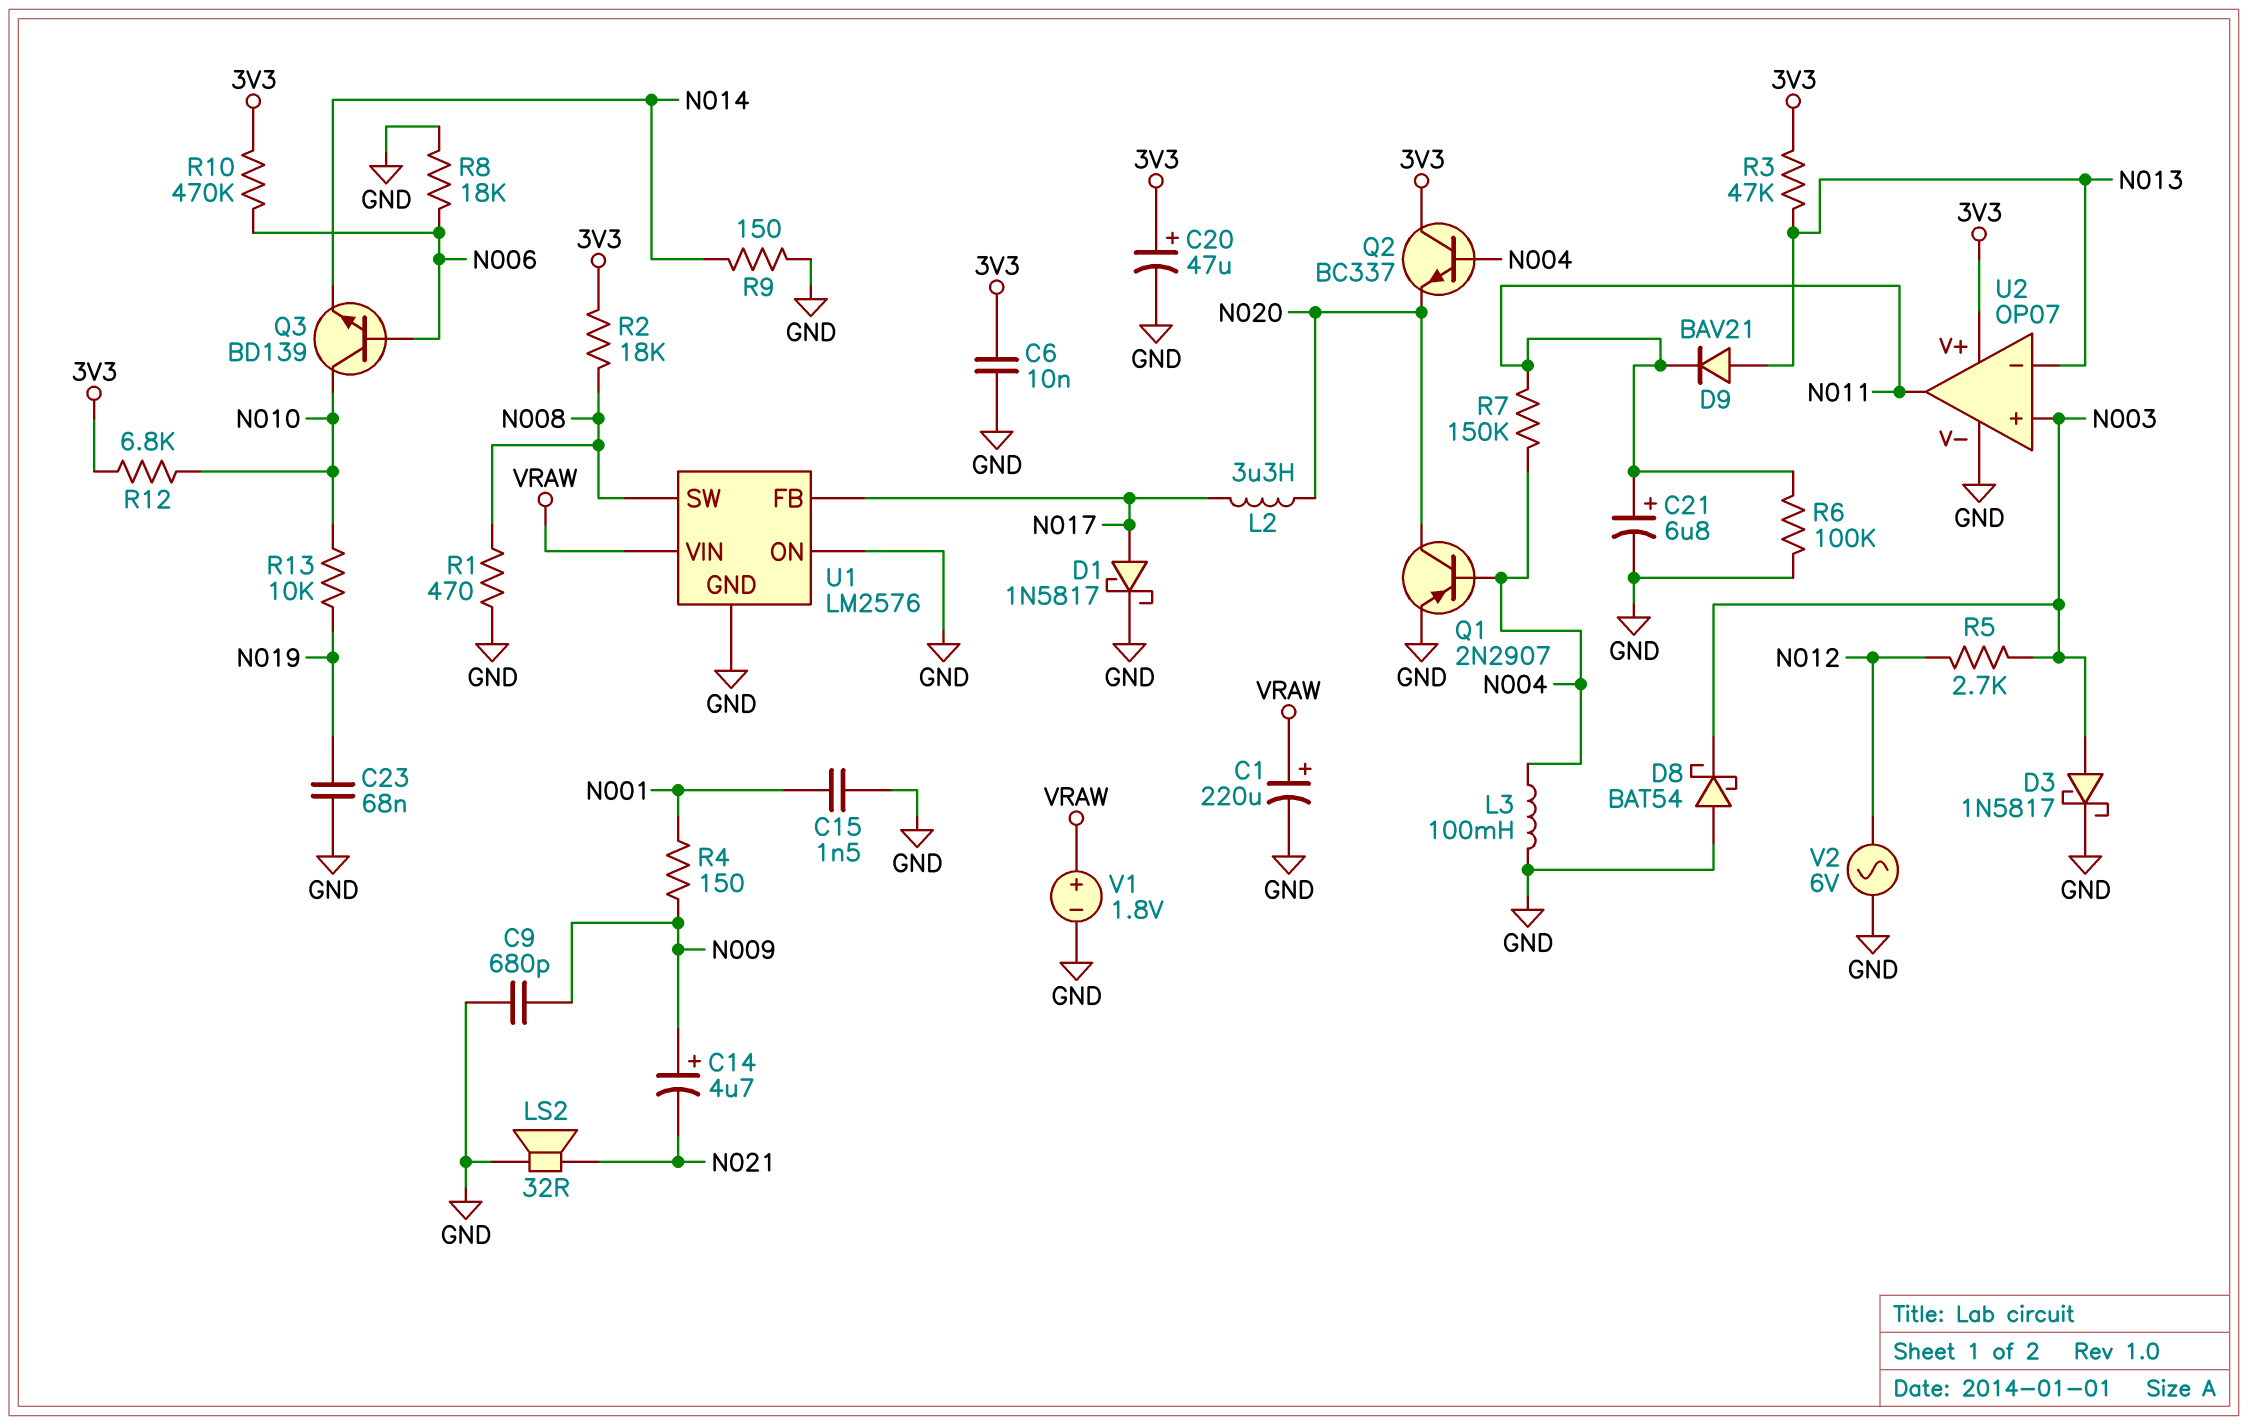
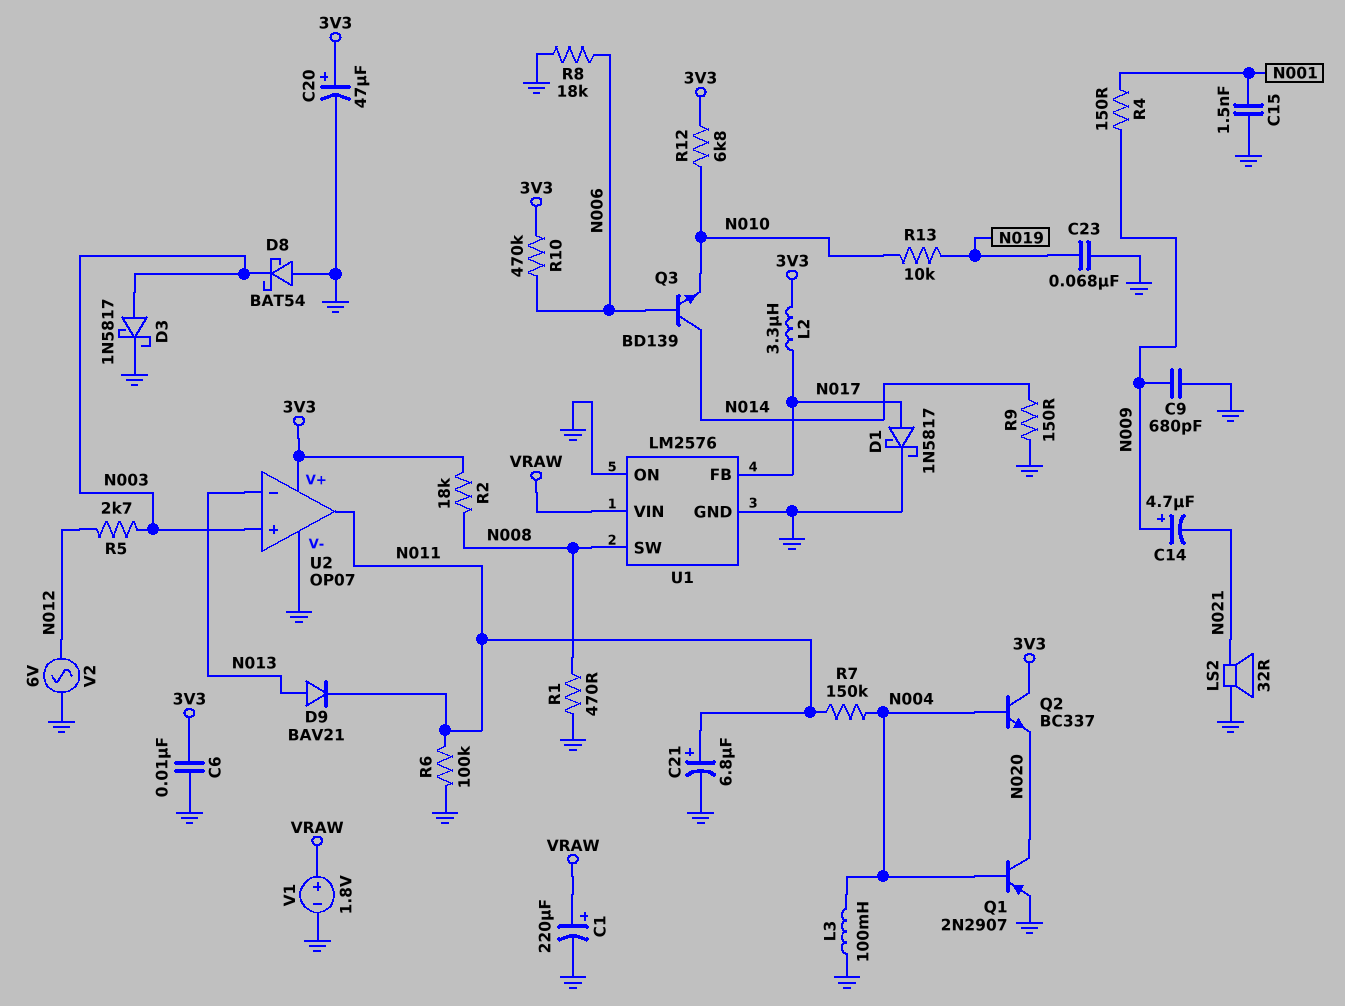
L2: 3.3uH (N017, N020) -> 3.3uH (3V3, N017)
Q3: NPN BD139 (B N006, C N010, E N014) -> NPN BD139 (B N006, C N014, E N010)
R3: 47k (3V3, N013) -> none

